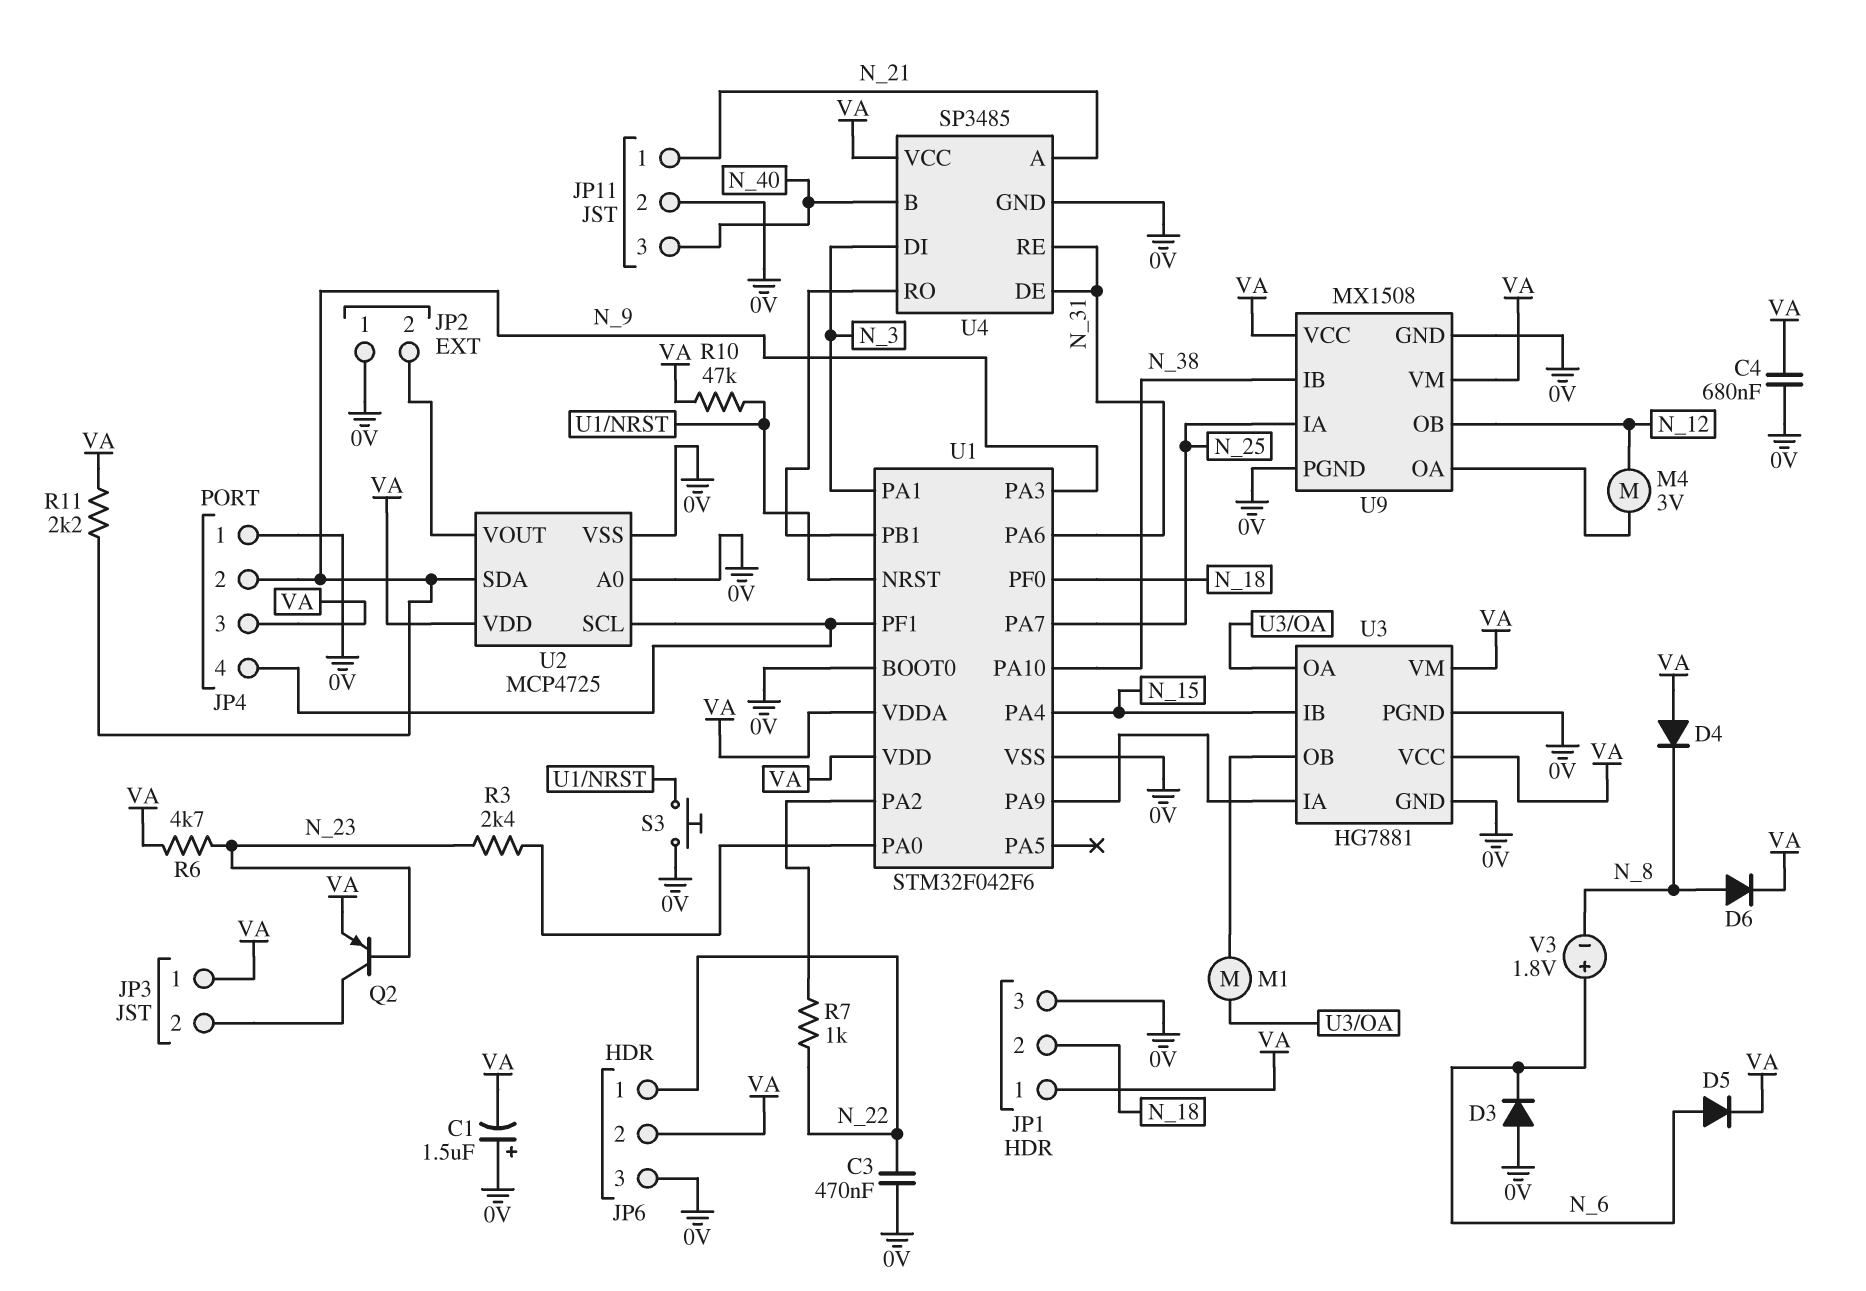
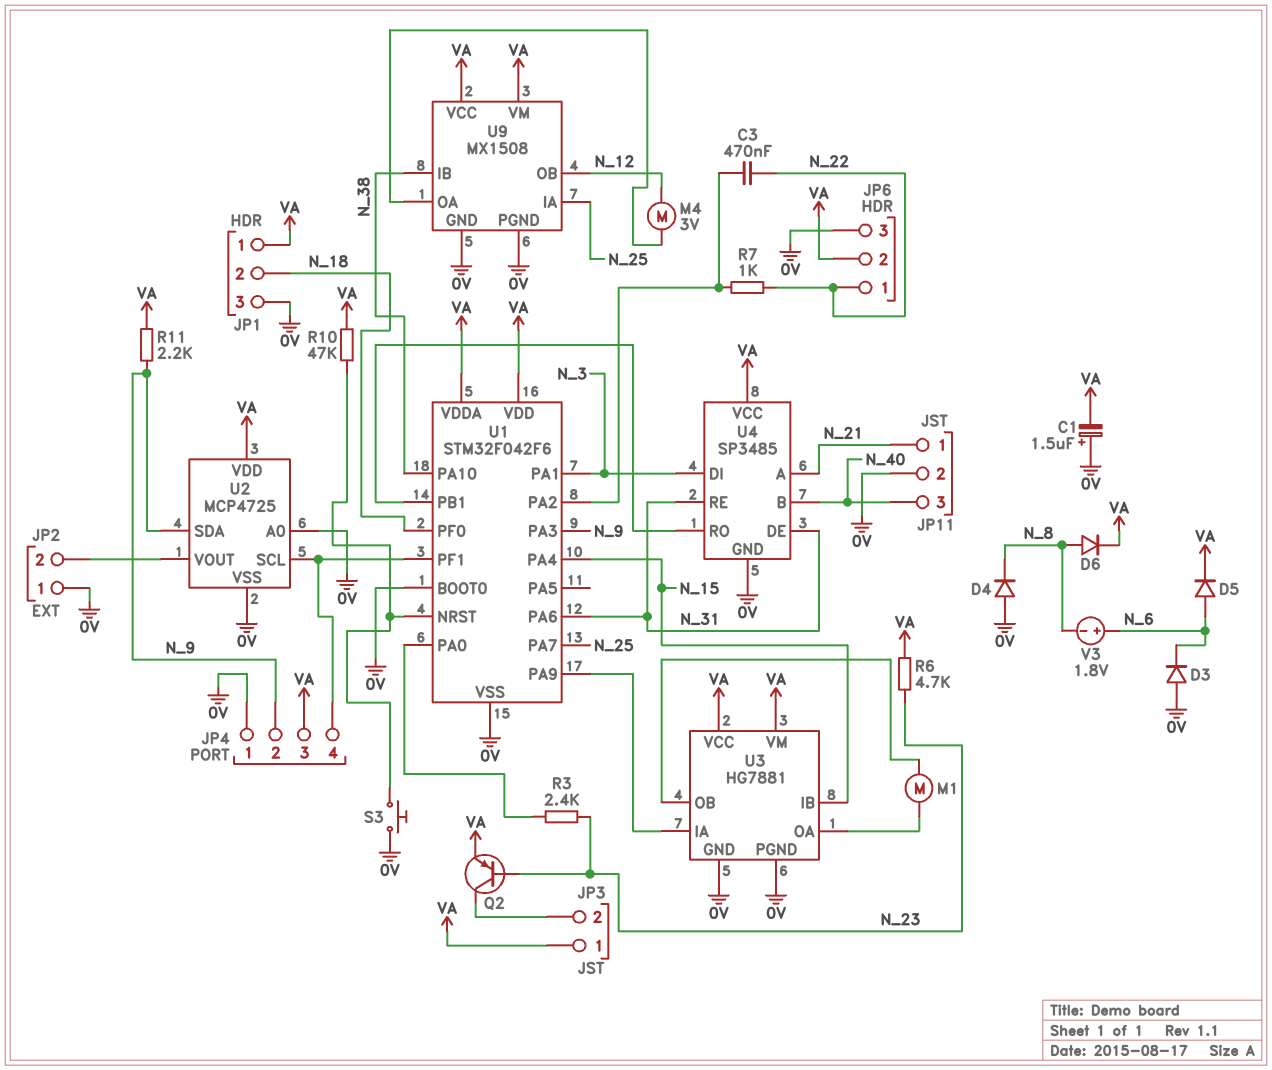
C3: 470nF (0V, N_22) -> 470nF (N_22, U1/PA2)
C4: 680nF (0V, VA) -> none
D4: diode (A VA, K N_8) -> diode (A 0V, K N_8)

